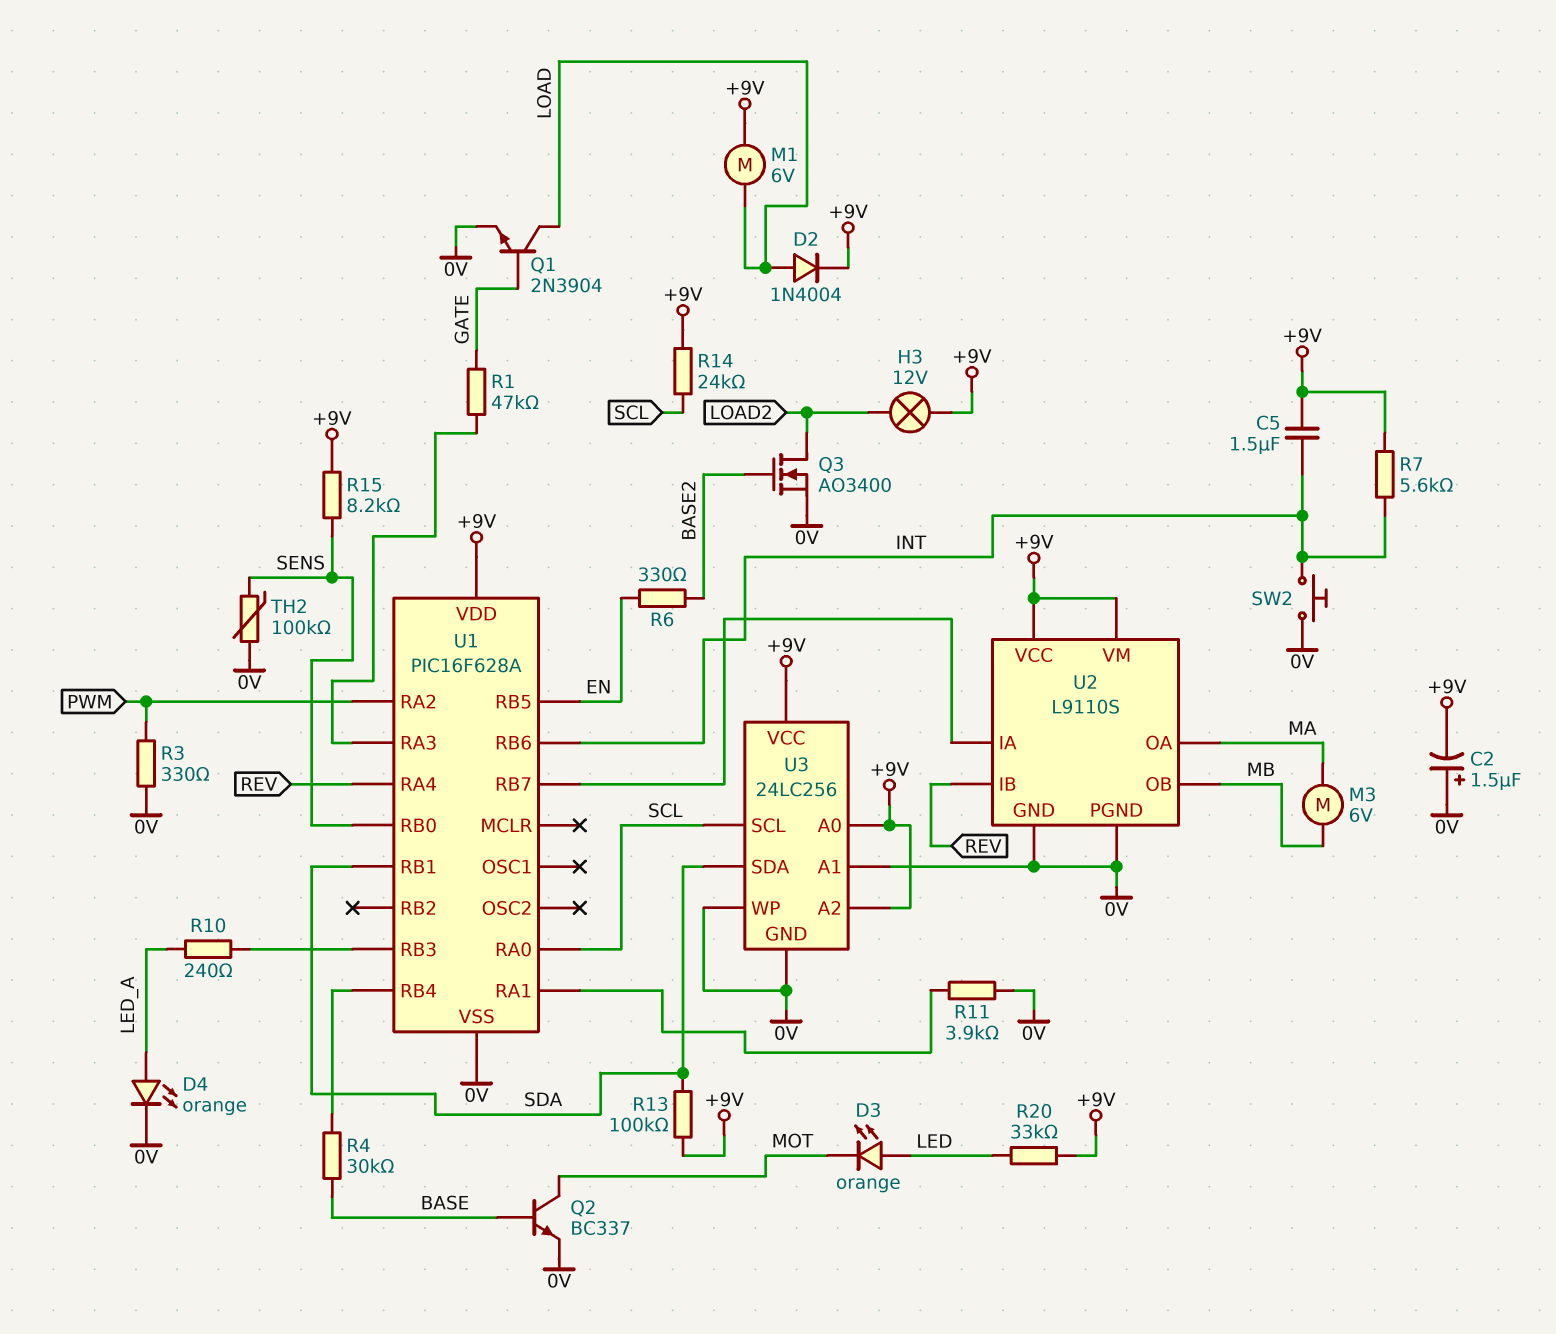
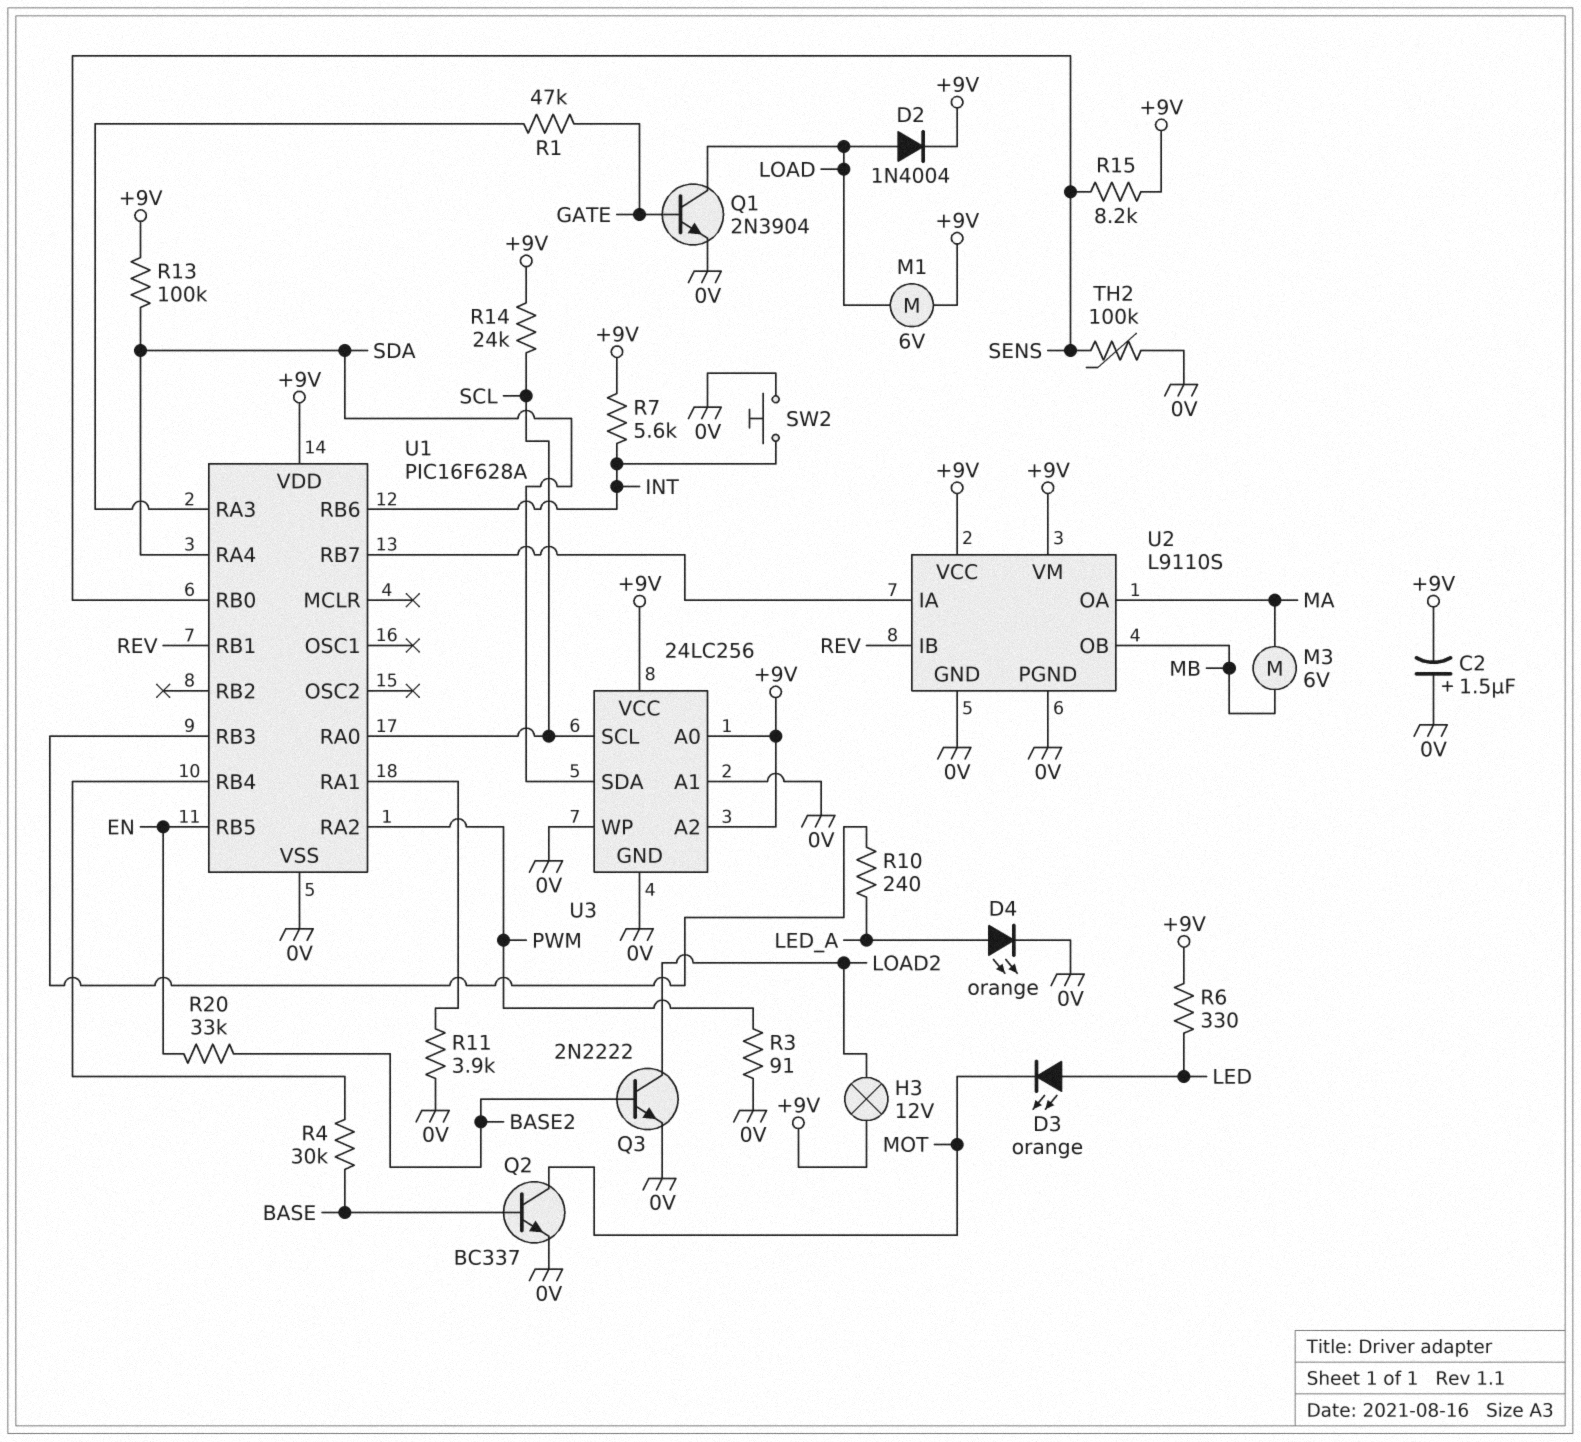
C5: 1.5uF (+9V, INT) -> none
Q3: NMOS AO3400 (G BASE2, D LOAD2, S 0V) -> NPN 2N2222 (B BASE2, C LOAD2, E 0V)
R3: 330 (0V, PWM) -> 91 (0V, PWM)
R6: 330 (BASE2, EN) -> 330 (+9V, LED)
R20: 33k (+9V, LED) -> 33k (BASE2, EN)
U1 pin RA4: REV -> SDA
U1 pin RB1: SDA -> REV

